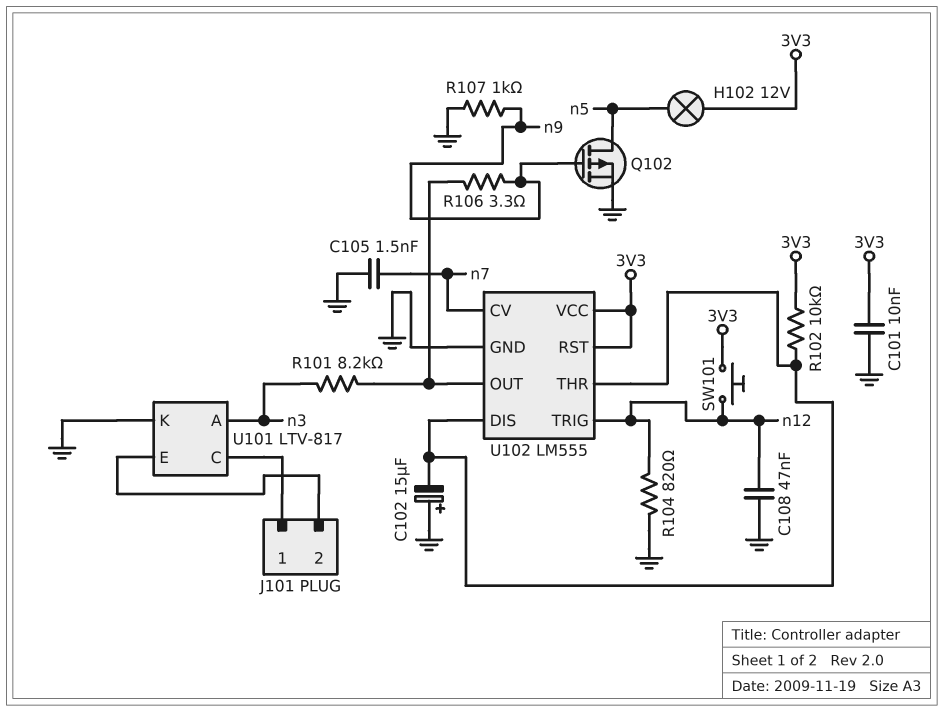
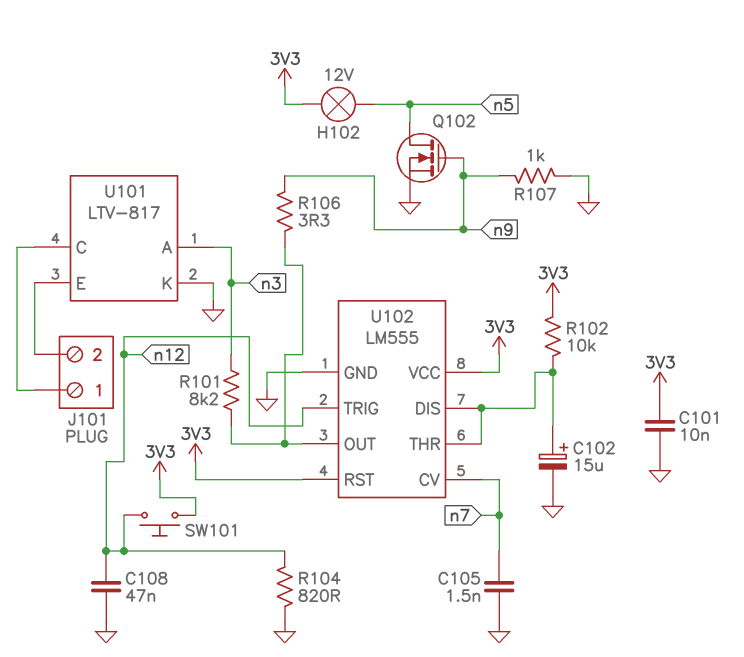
C102: 15uF (plus GND, minus U102/DIS) -> 15uF (plus U102/DIS, minus GND)
Q102: PMOS (G n9, D n5, S GND) -> NMOS (G n9, D n5, S GND)

